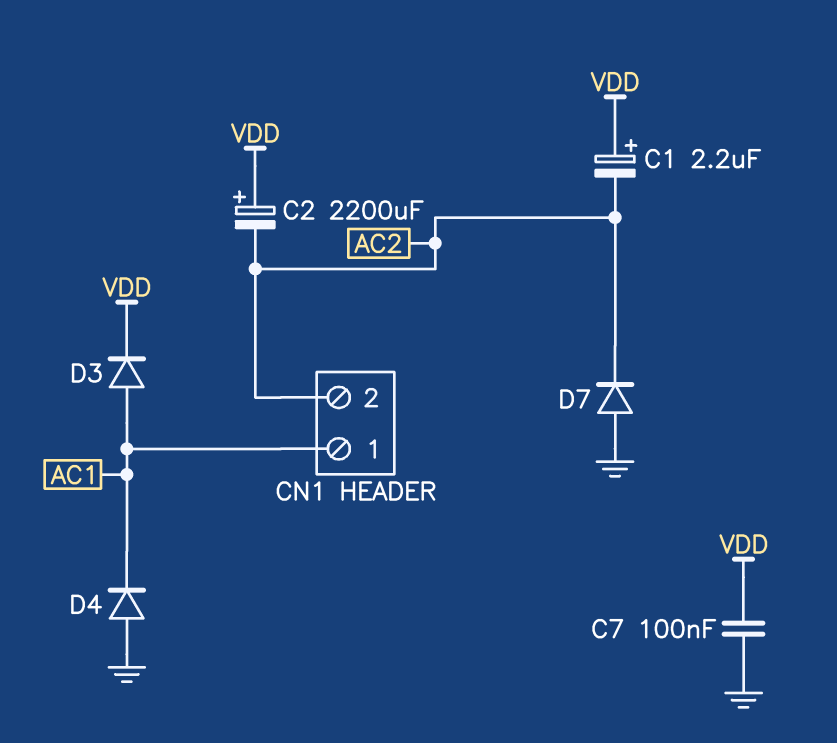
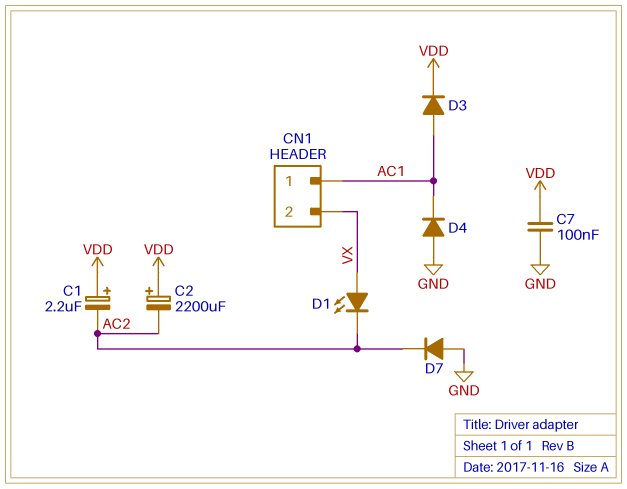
CN1 pin 2: AC2 -> VX
D1: none -> LED (A VX, K AC2)

